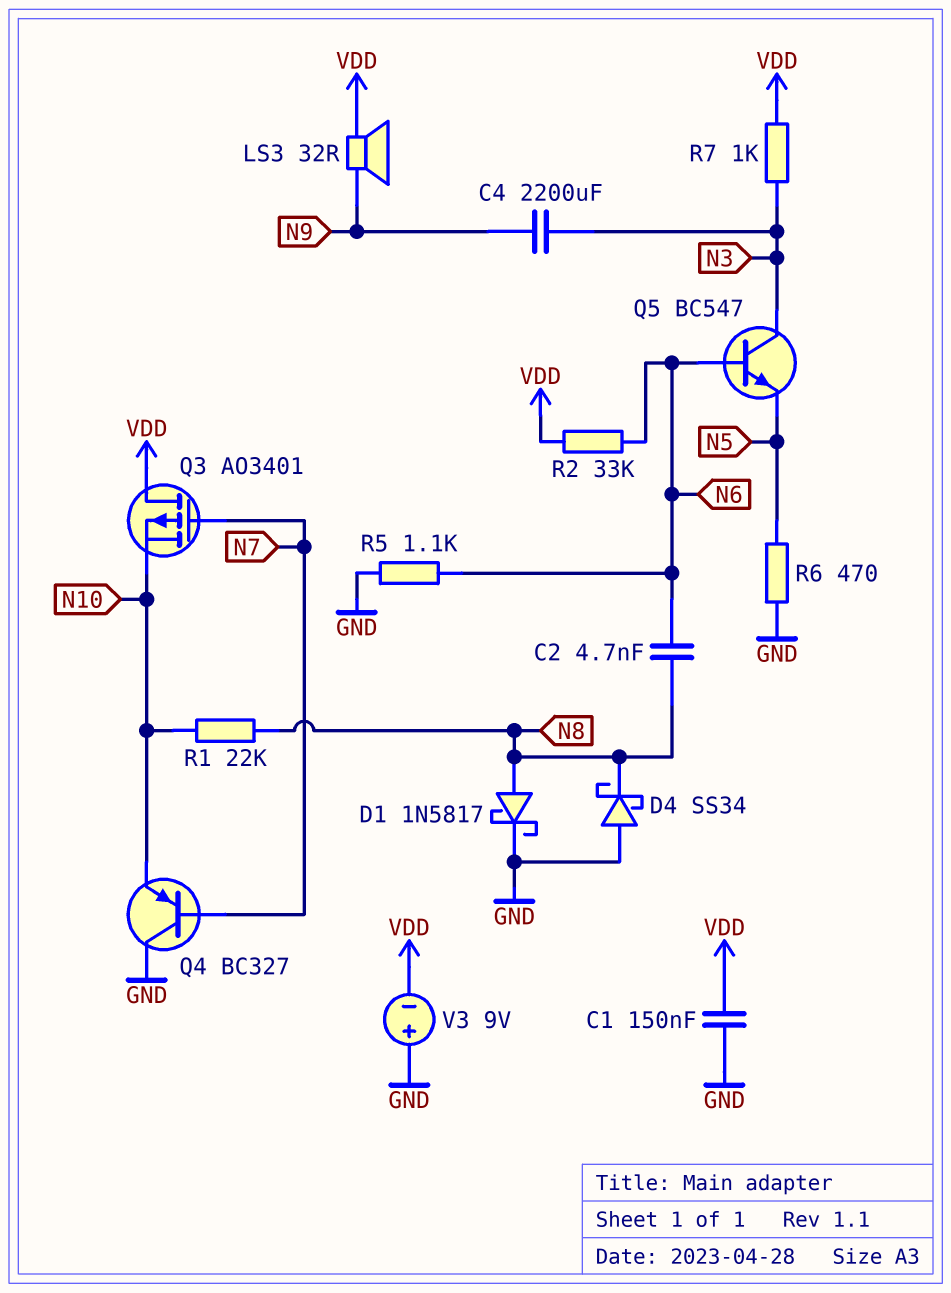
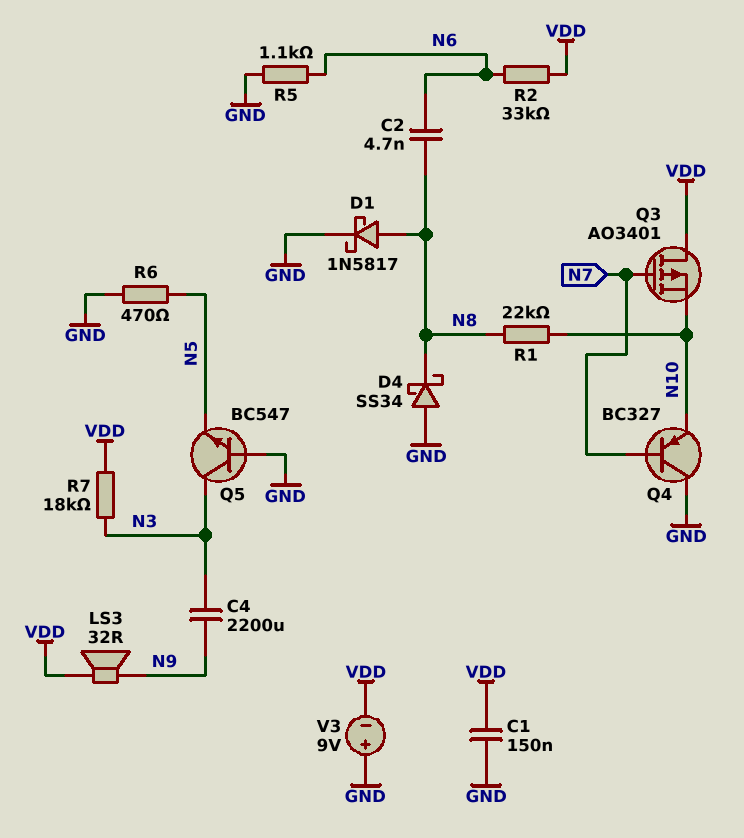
Q5: NPN BC547 (B N6, C N3, E N5) -> NPN BC547 (B GND, C N3, E N5)
R7: 1k (N3, VDD) -> 18k (N3, VDD)

